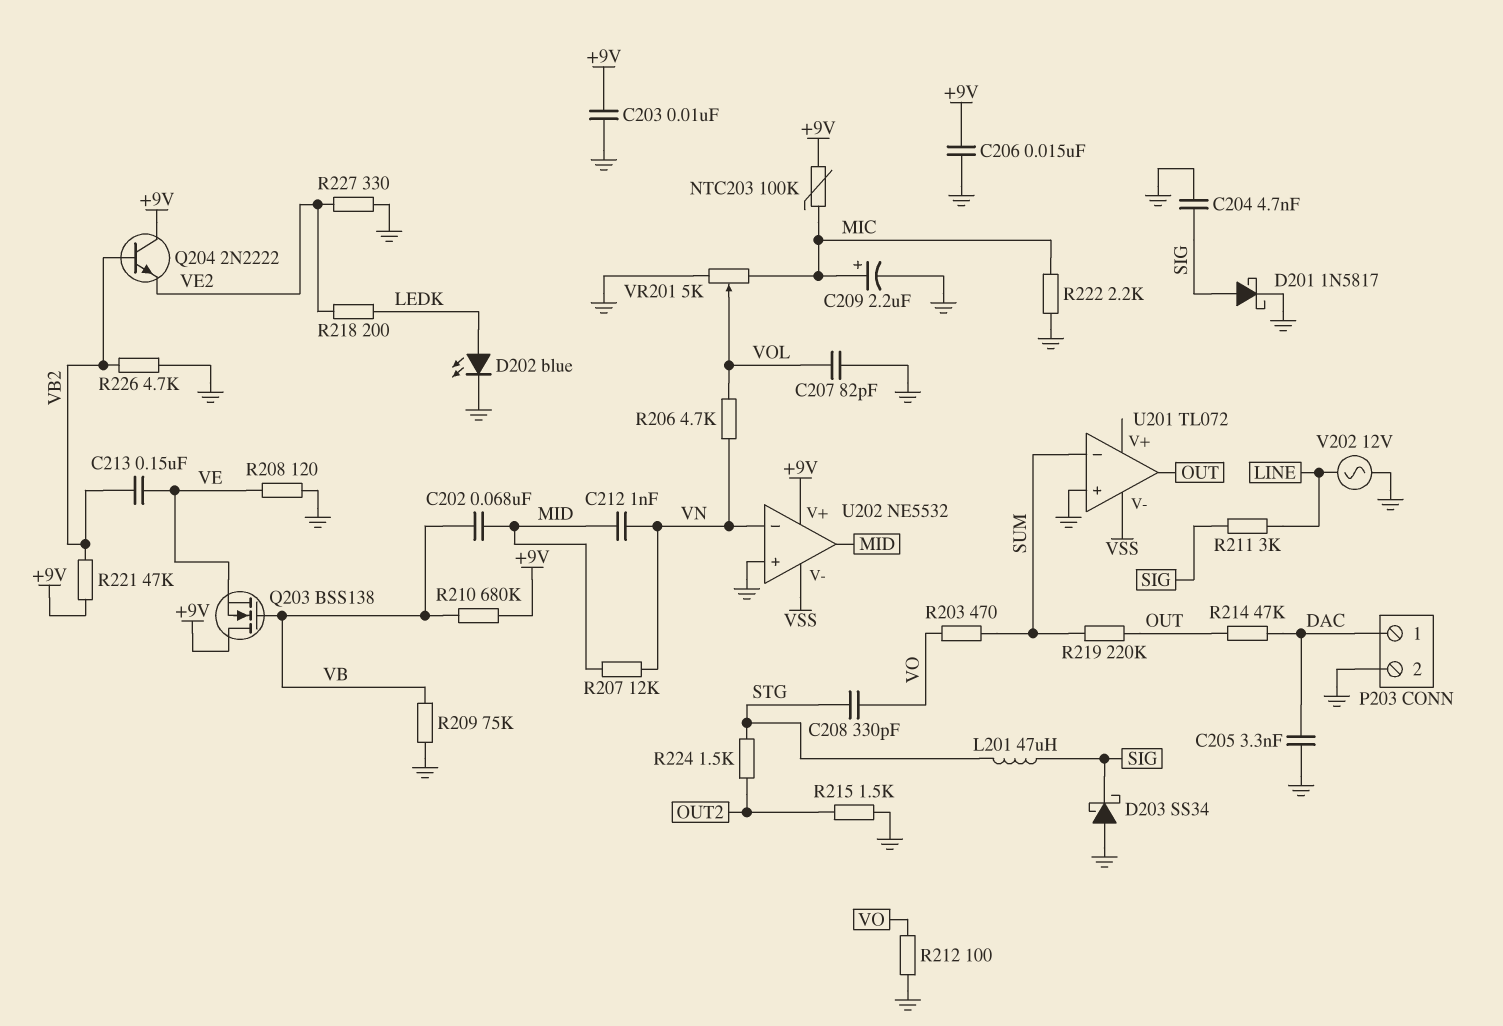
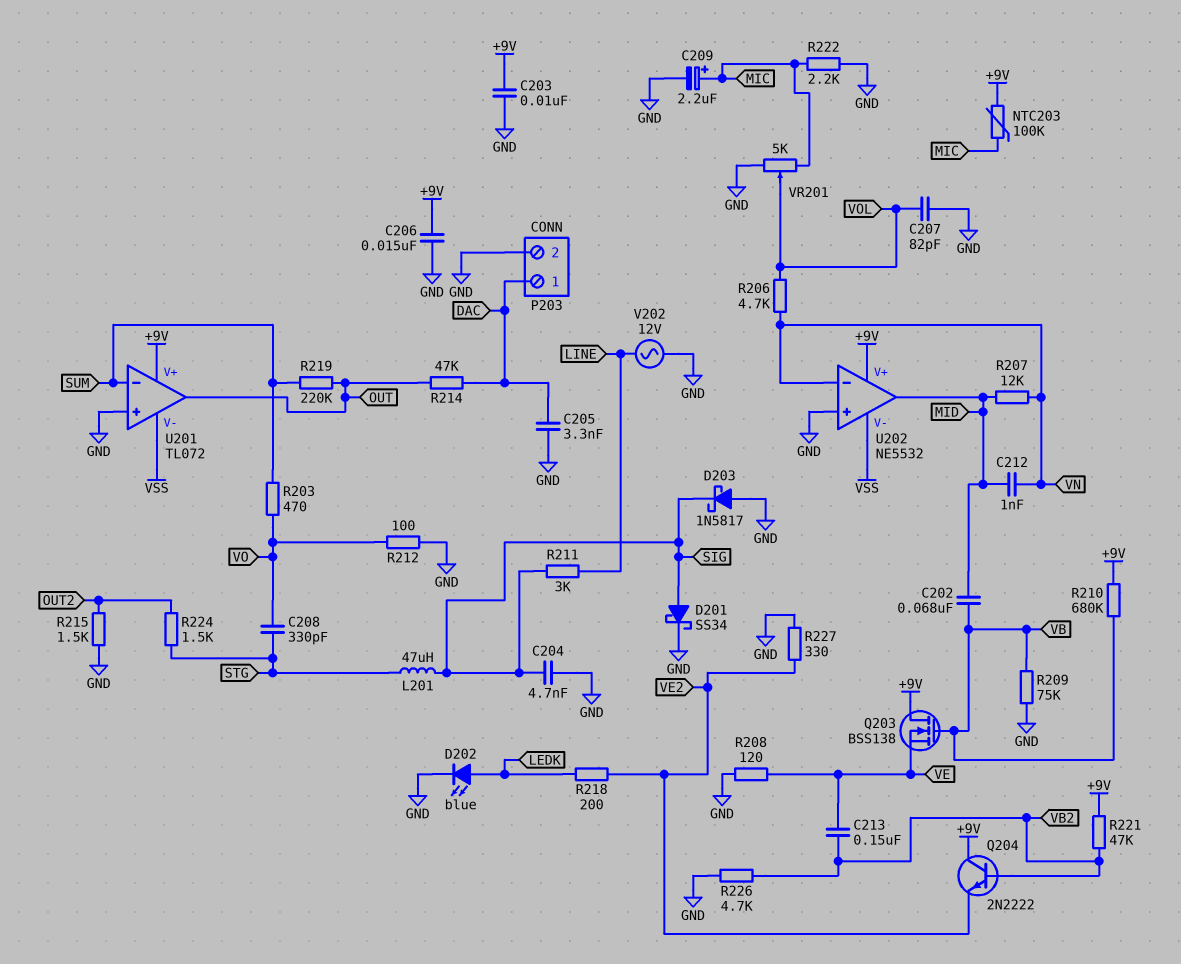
D201: schottky 1N5817 (A SIG, K GND) -> schottky SS34 (A SIG, K GND)
D203: schottky SS34 (A GND, K SIG) -> schottky 1N5817 (A GND, K SIG)
U201 pin V+: none -> +9V

